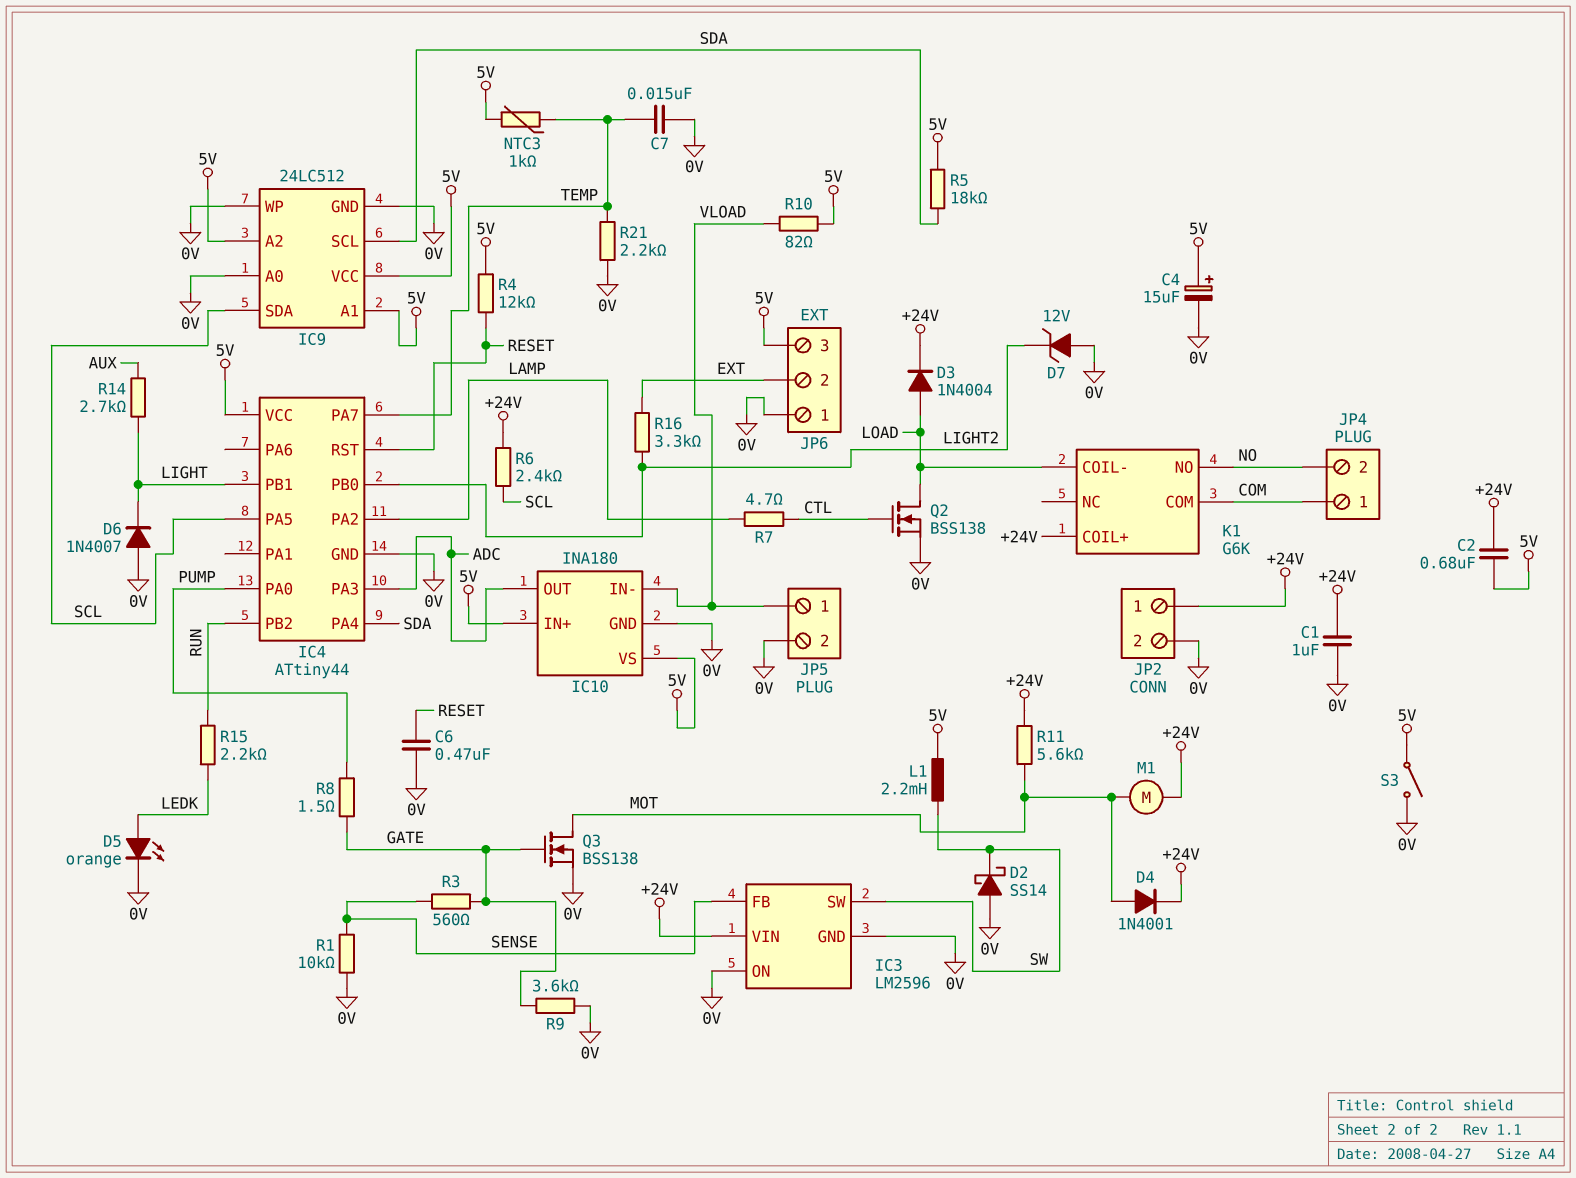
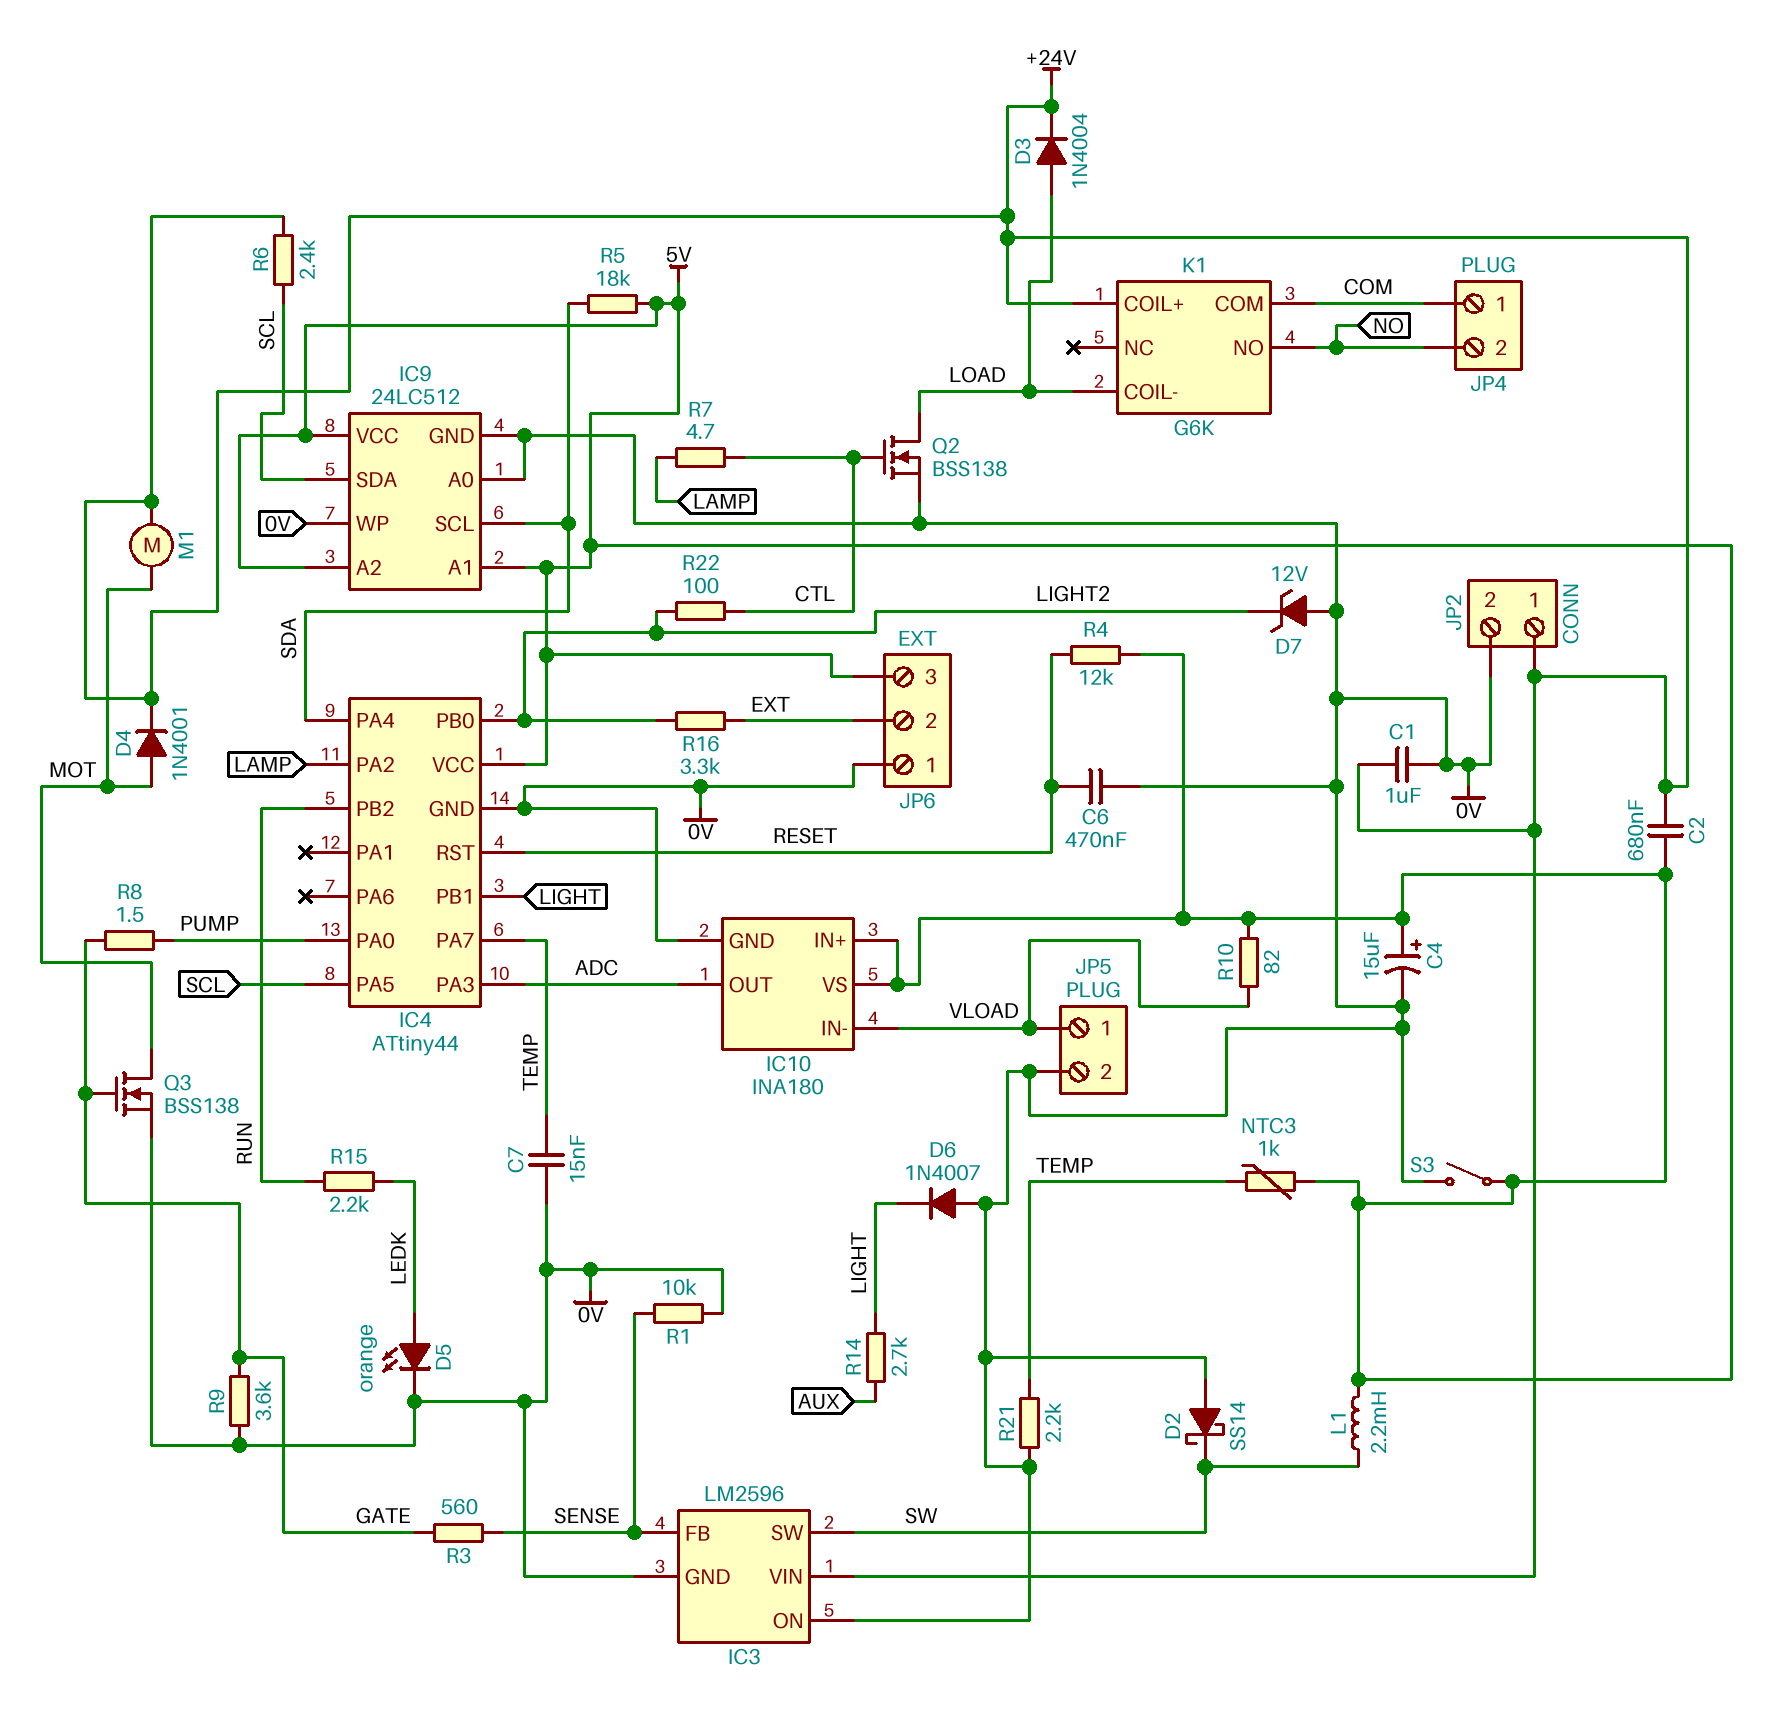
R11: 5.6k (+24V, MOT) -> none
R22: none -> 100 (CTL, LIGHT2)

